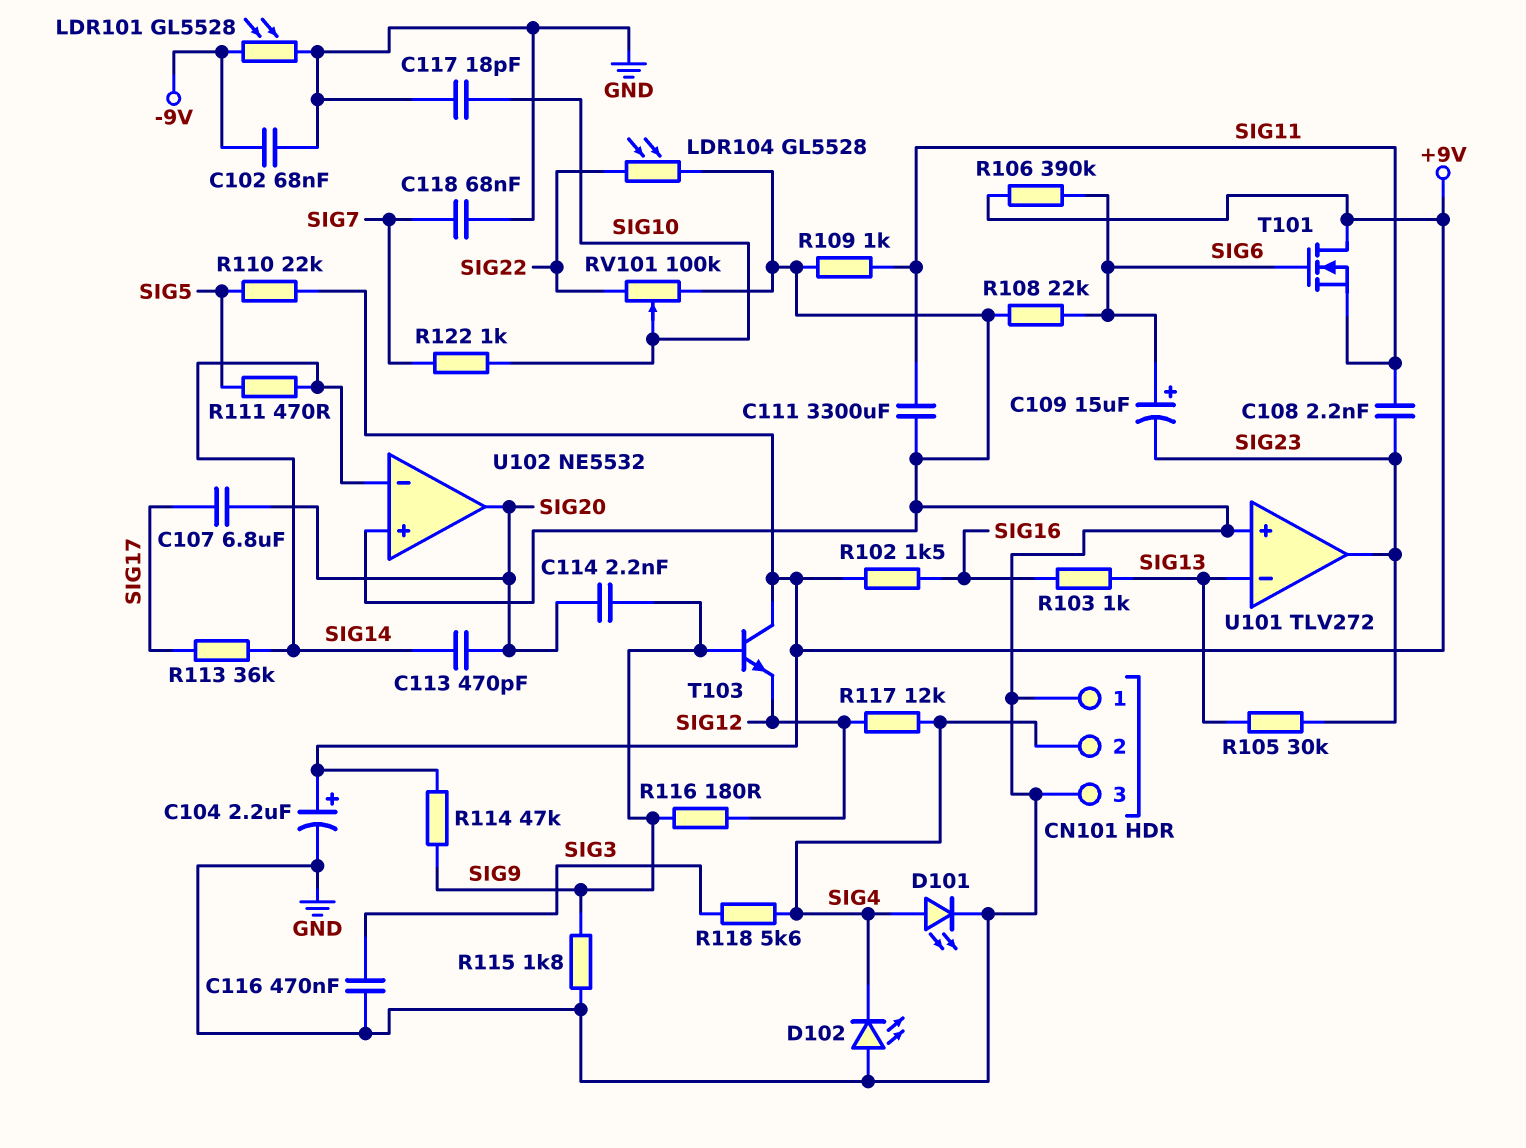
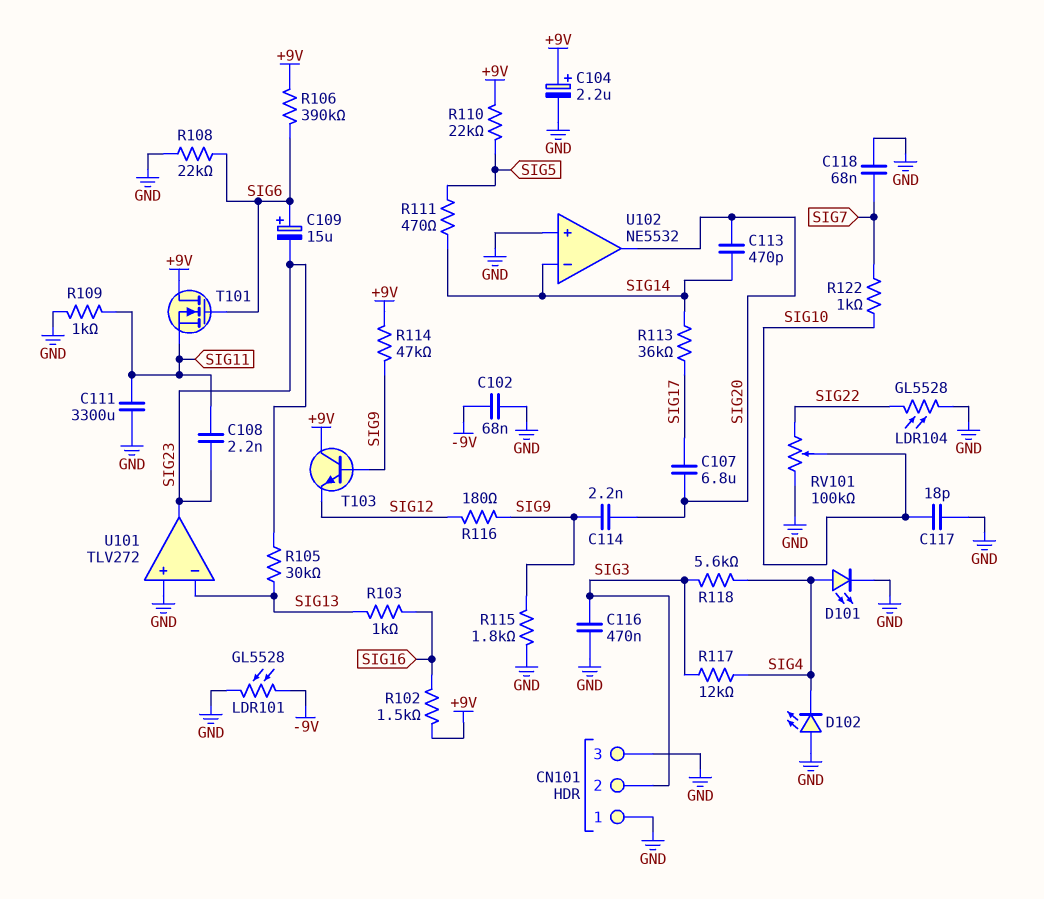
CN101 pin 2: SIG4 -> SIG3
R117: 12k (SIG4, SIG12) -> 12k (SIG3, SIG4)

